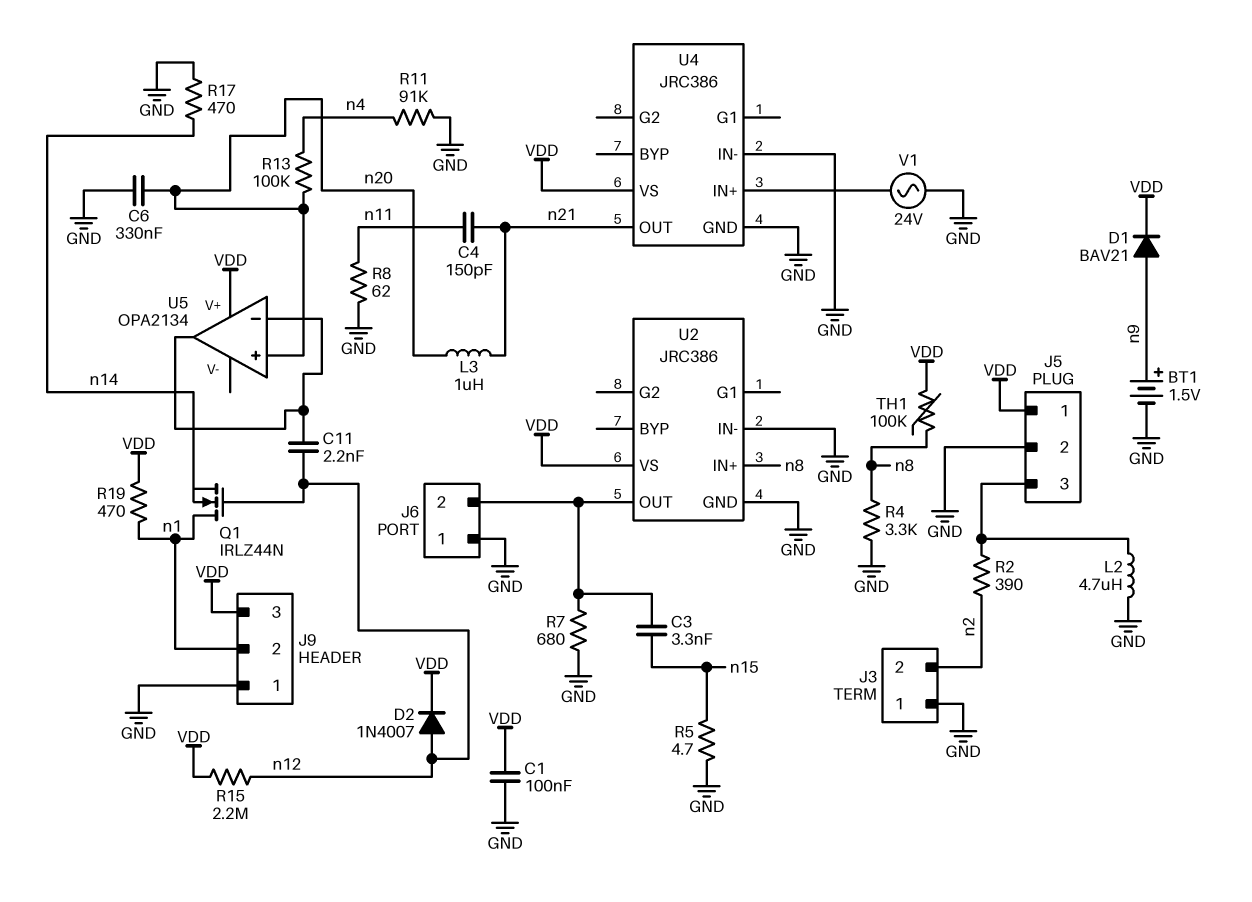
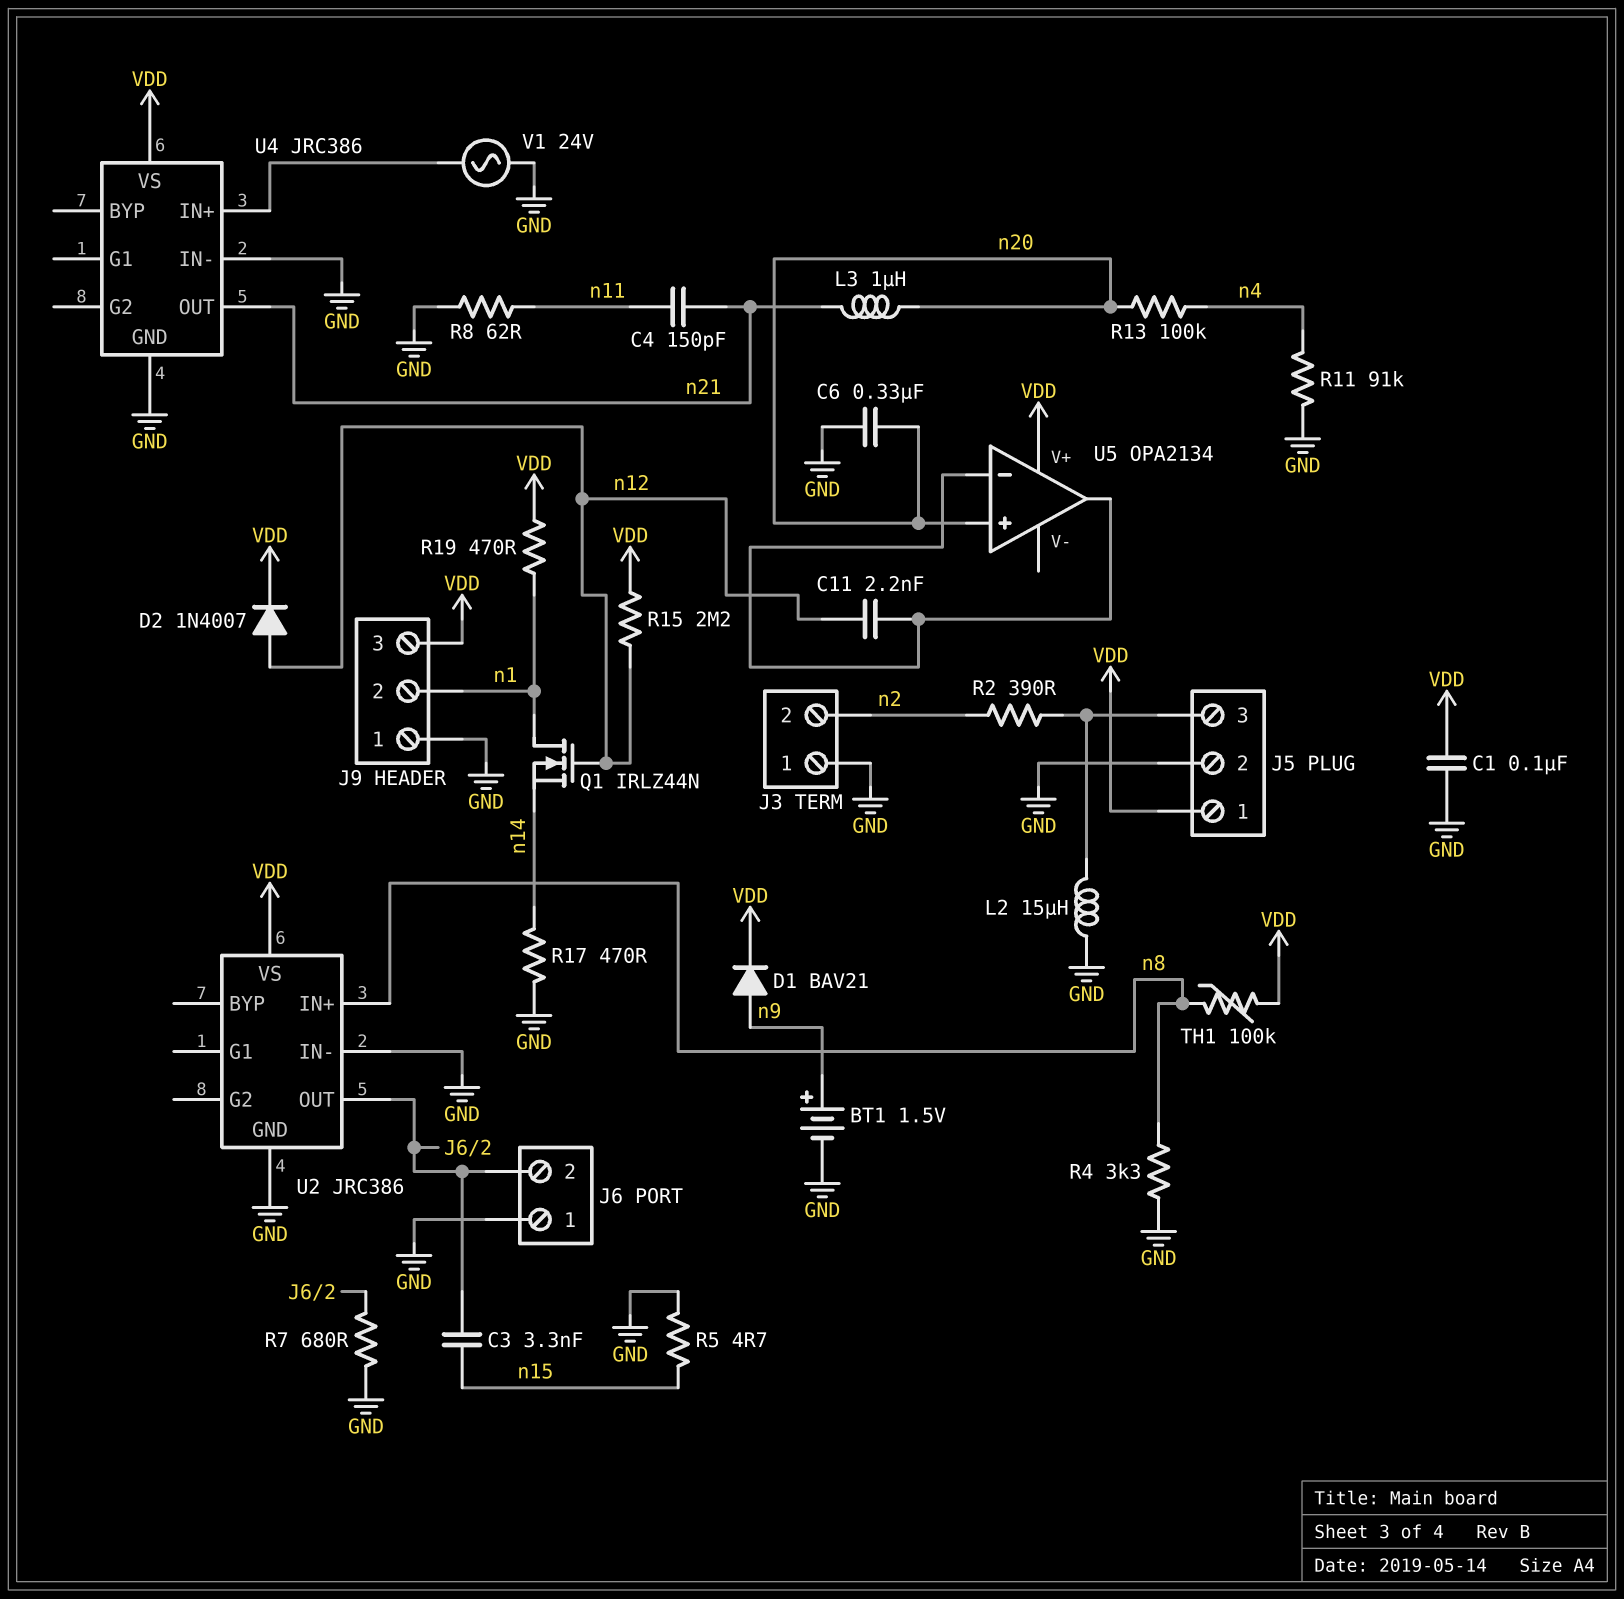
L2: 4.7uH (GND, J5/3) -> 15uH (GND, J5/3)

